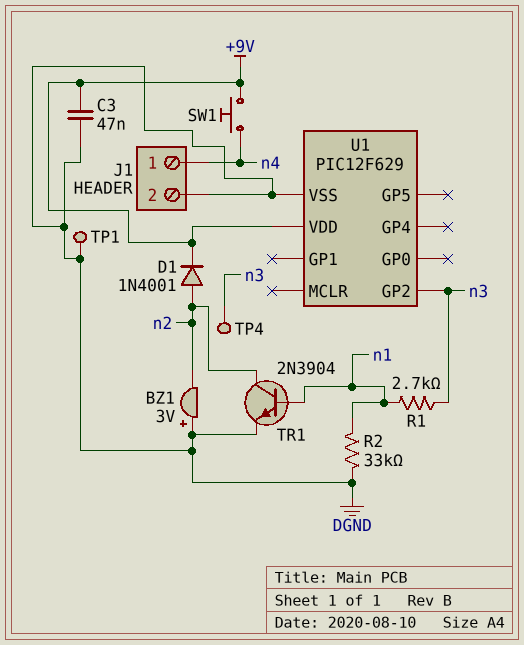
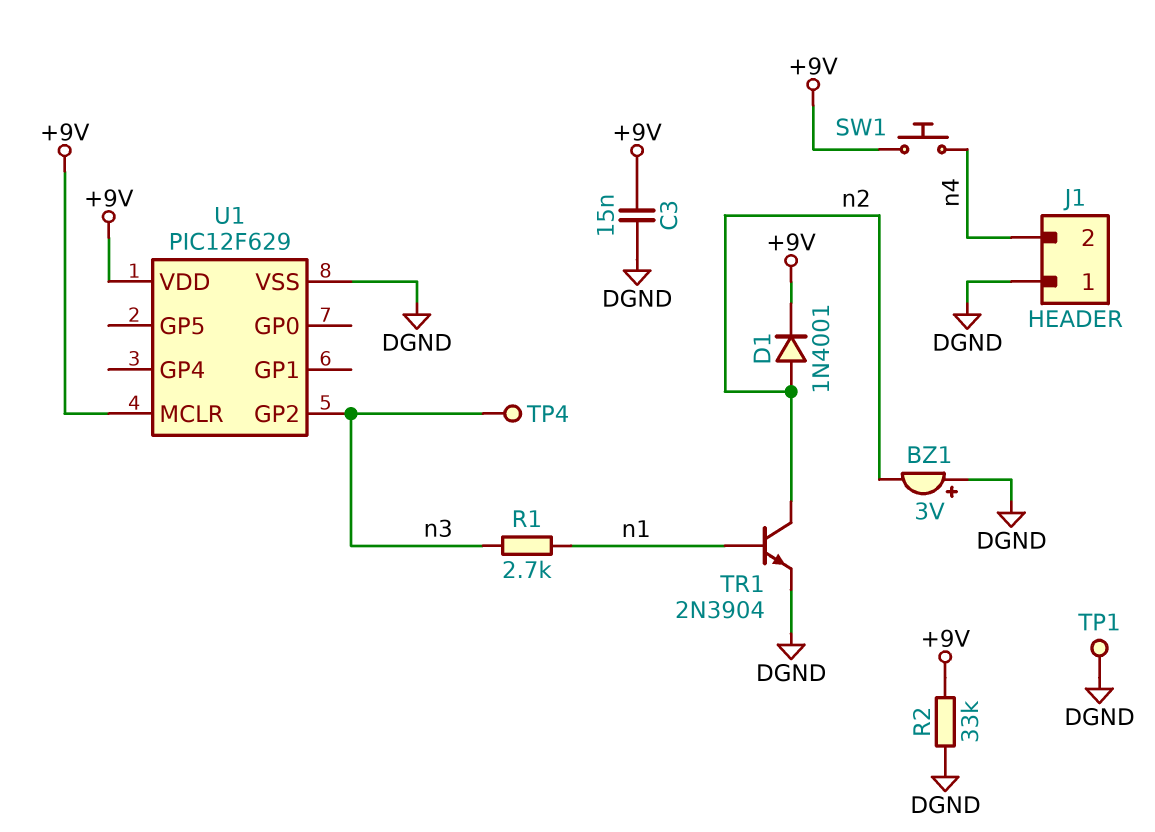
C3: 47nF (+9V, DGND) -> 15nF (+9V, DGND)
J1 pin 1: n4 -> DGND
J1 pin 2: DGND -> n4
R2: 33k (DGND, n1) -> 33k (+9V, DGND)
U1 pin MCLR: none -> +9V

